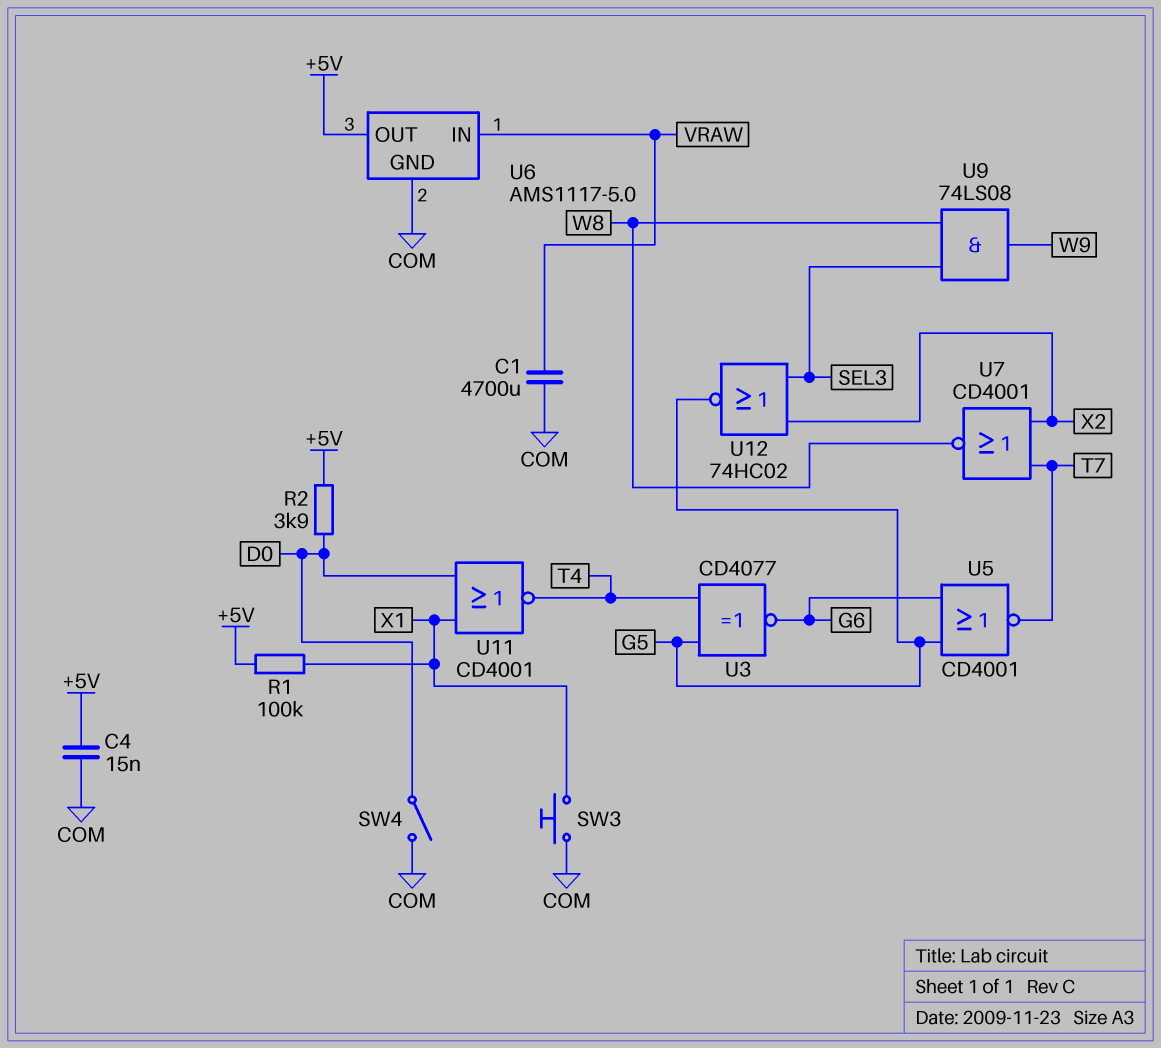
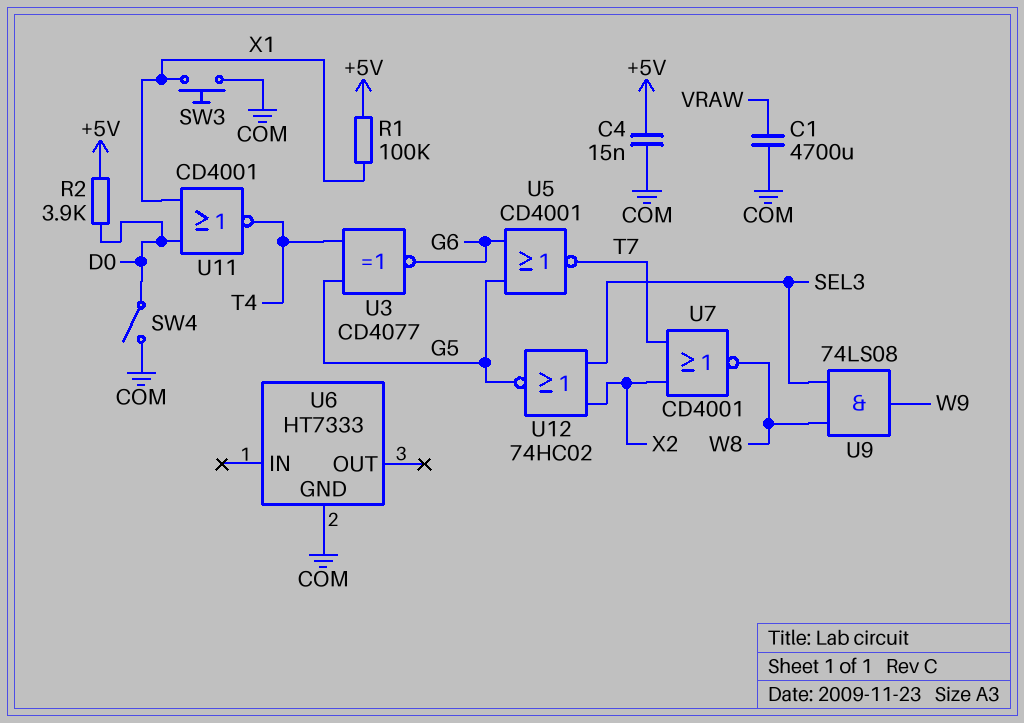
U6: AMS1117-5.0 -> HT7333
U6 pin IN: VRAW -> none
U6 pin OUT: +5V -> none

